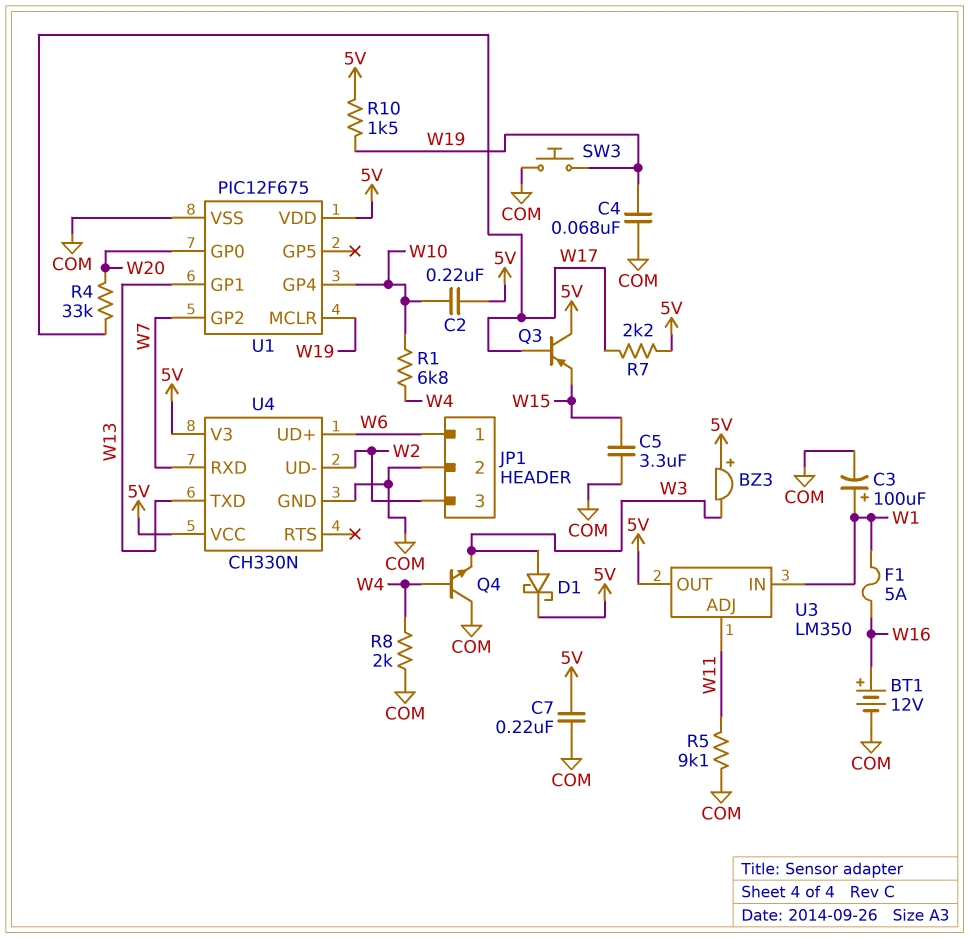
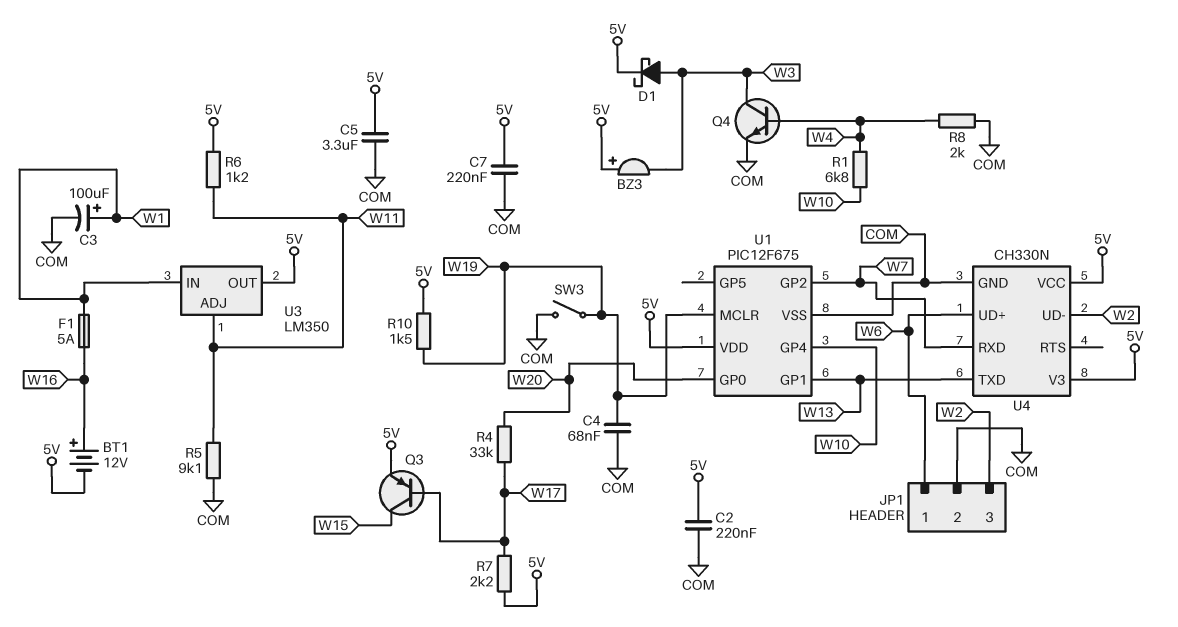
BT1: 12V (plus W16, minus COM) -> 12V (plus W16, minus 5V)
C2: 220nF (5V, W10) -> 220nF (5V, COM)
C5: 3.3uF (COM, W15) -> 3.3uF (5V, COM)
Q3: PNP (B W17, C 5V, E W15) -> PNP (B W17, C W15, E 5V)
Q4: NPN (B W4, C COM, E W3) -> NPN (B W4, C W3, E COM)
R6: none -> 1.2k (5V, W11)
SW3: button (COM, W19) -> switch (COM, W19)

